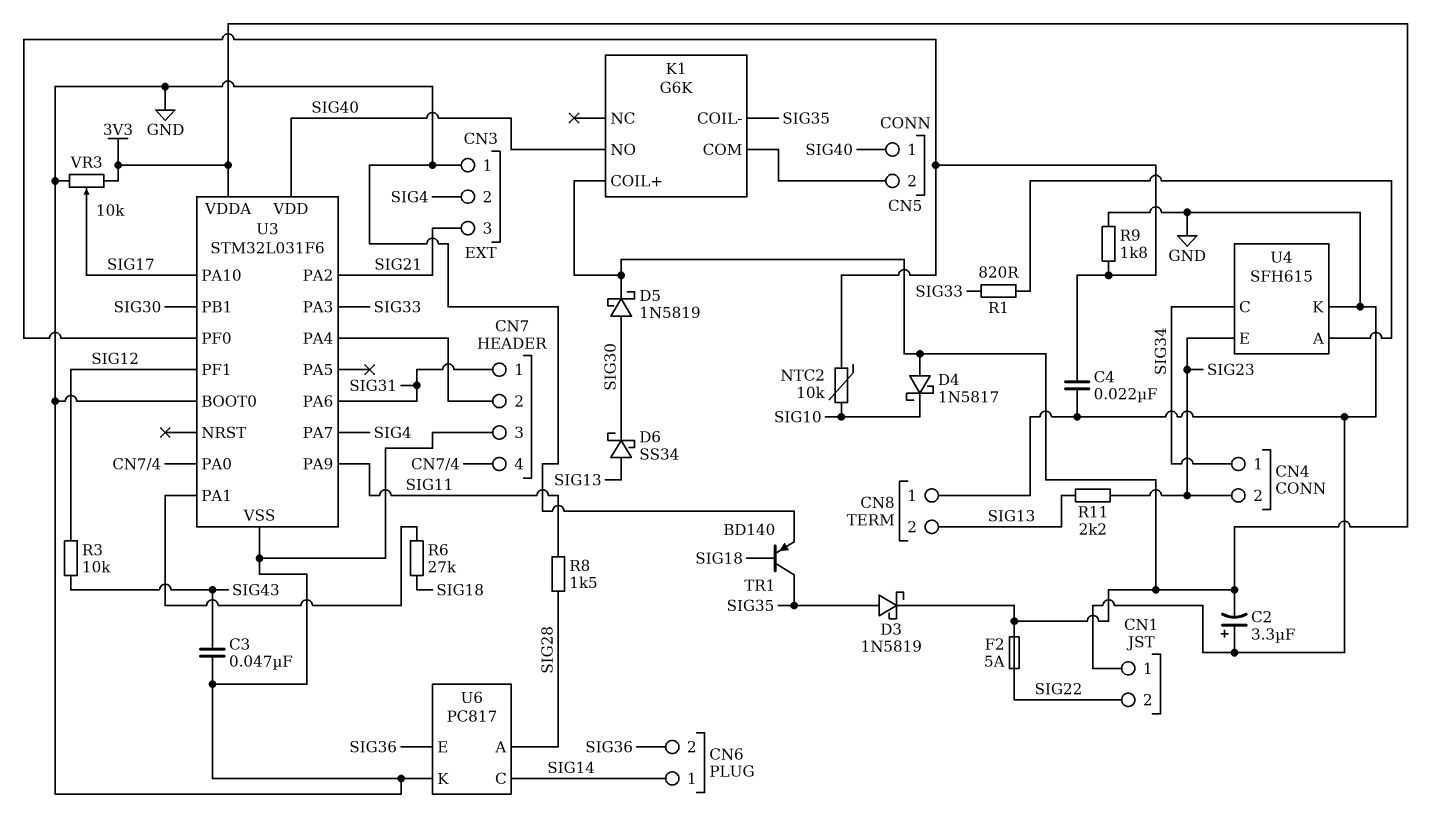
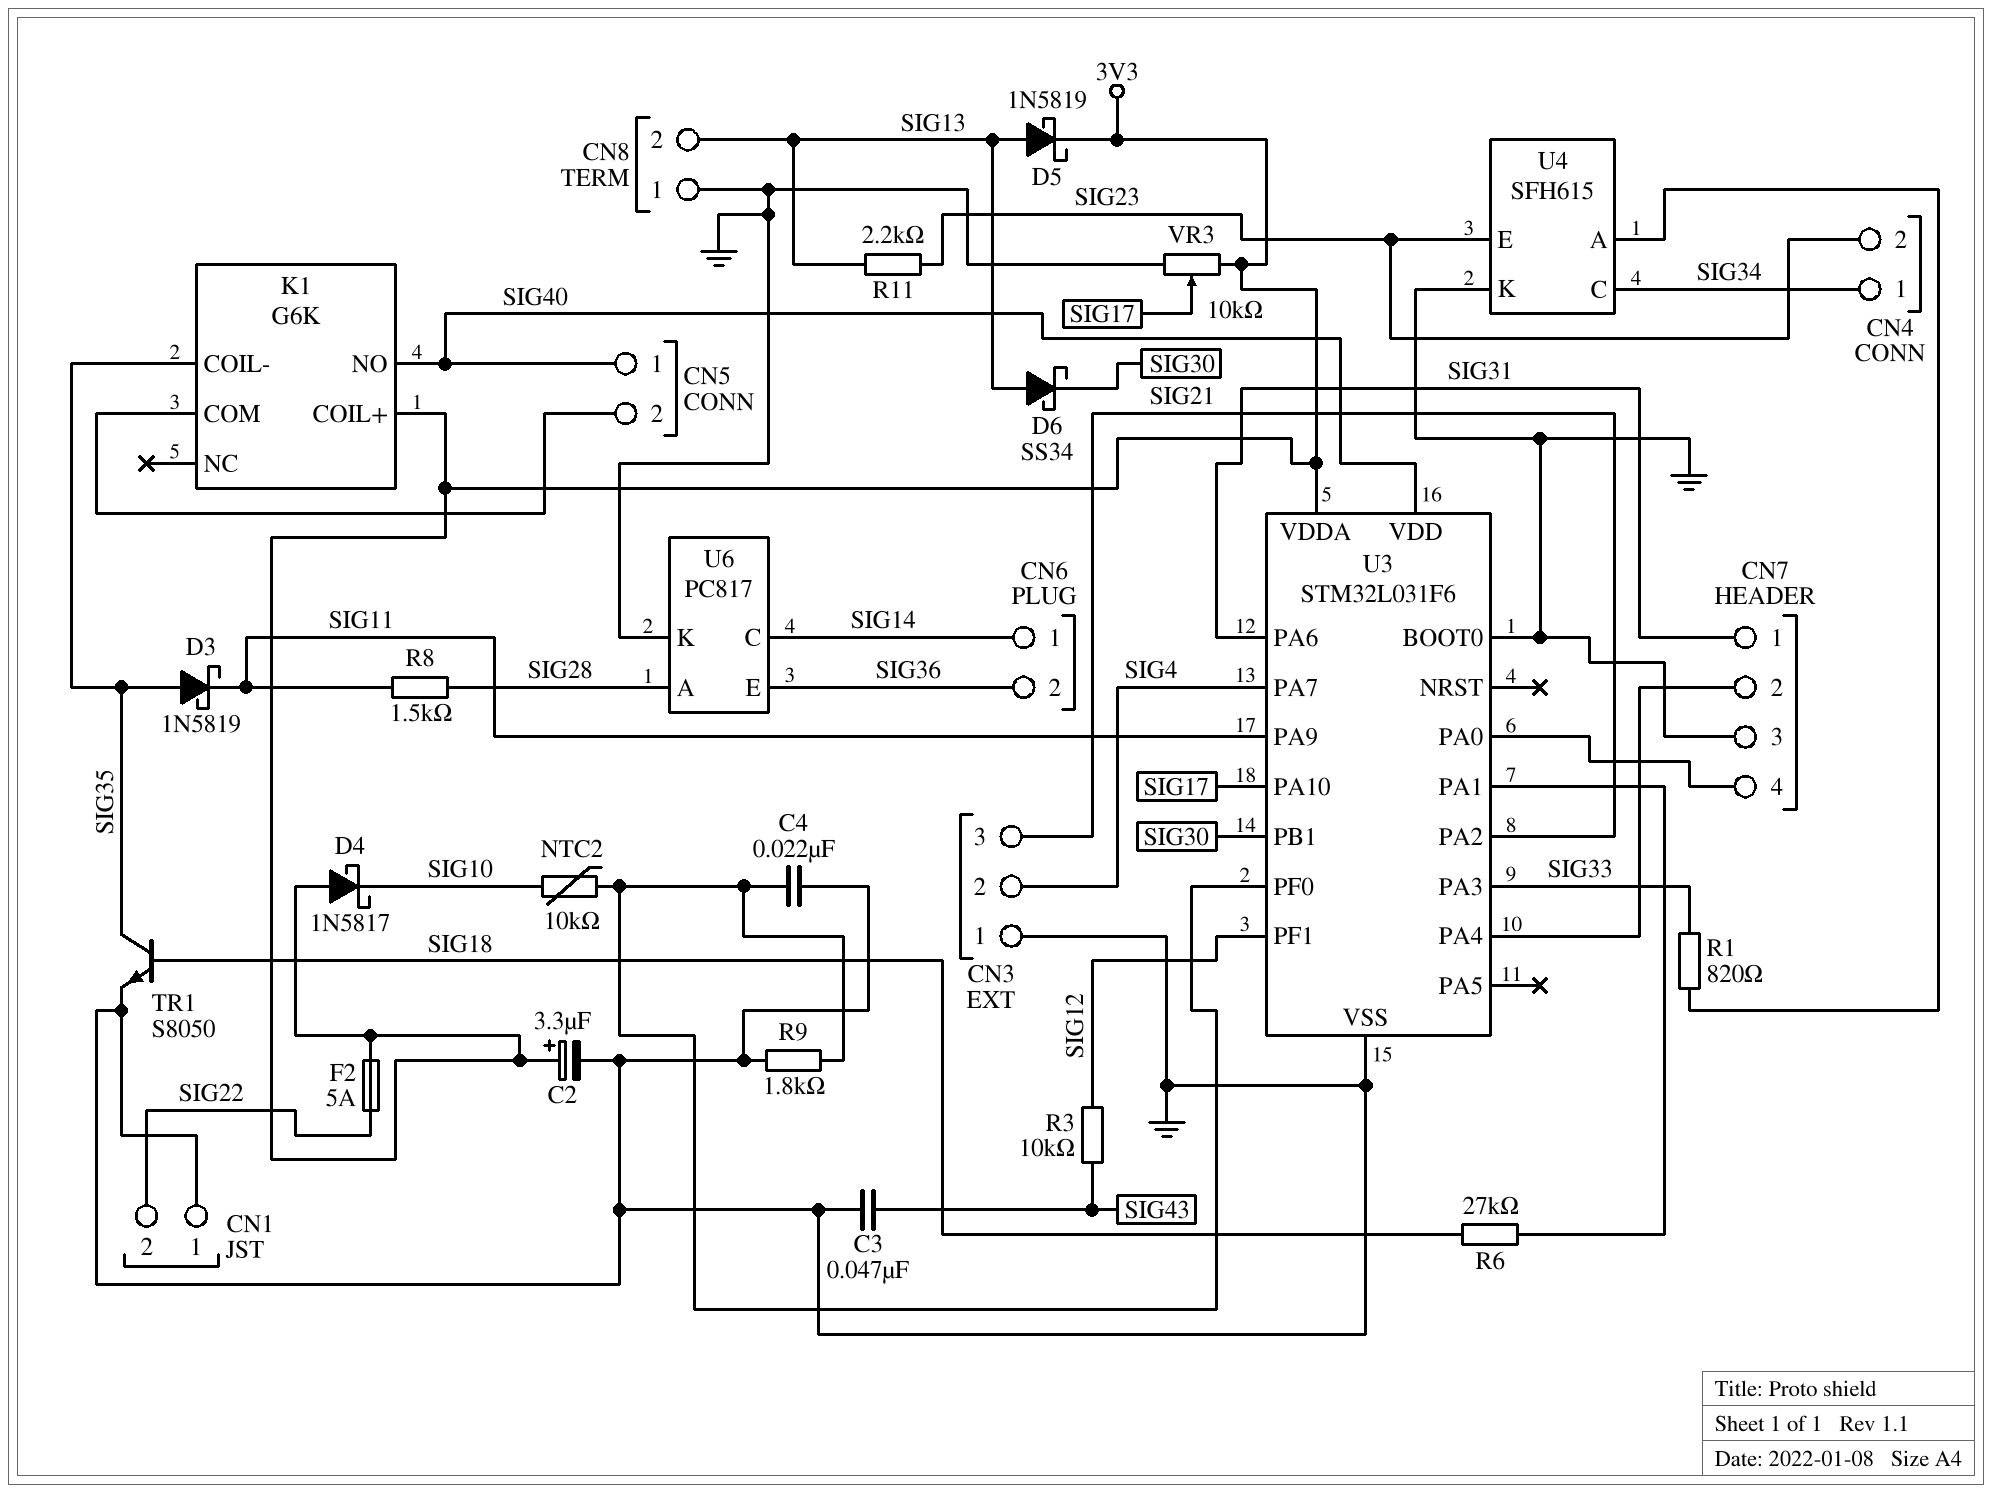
C2: 3.3uF (plus GND, minus 3V3) -> 3.3uF (plus 3V3, minus GND)
D3: schottky 1N5819 (A SIG35, K 3V3) -> schottky 1N5819 (A SIG35, K SIG11)
D5: schottky 1N5819 (A SIG30, K 3V3) -> schottky 1N5819 (A SIG13, K 3V3)
TR1: PNP BD140 (B SIG18, C SIG35, E GND) -> NPN S8050 (B SIG18, C SIG35, E GND)

